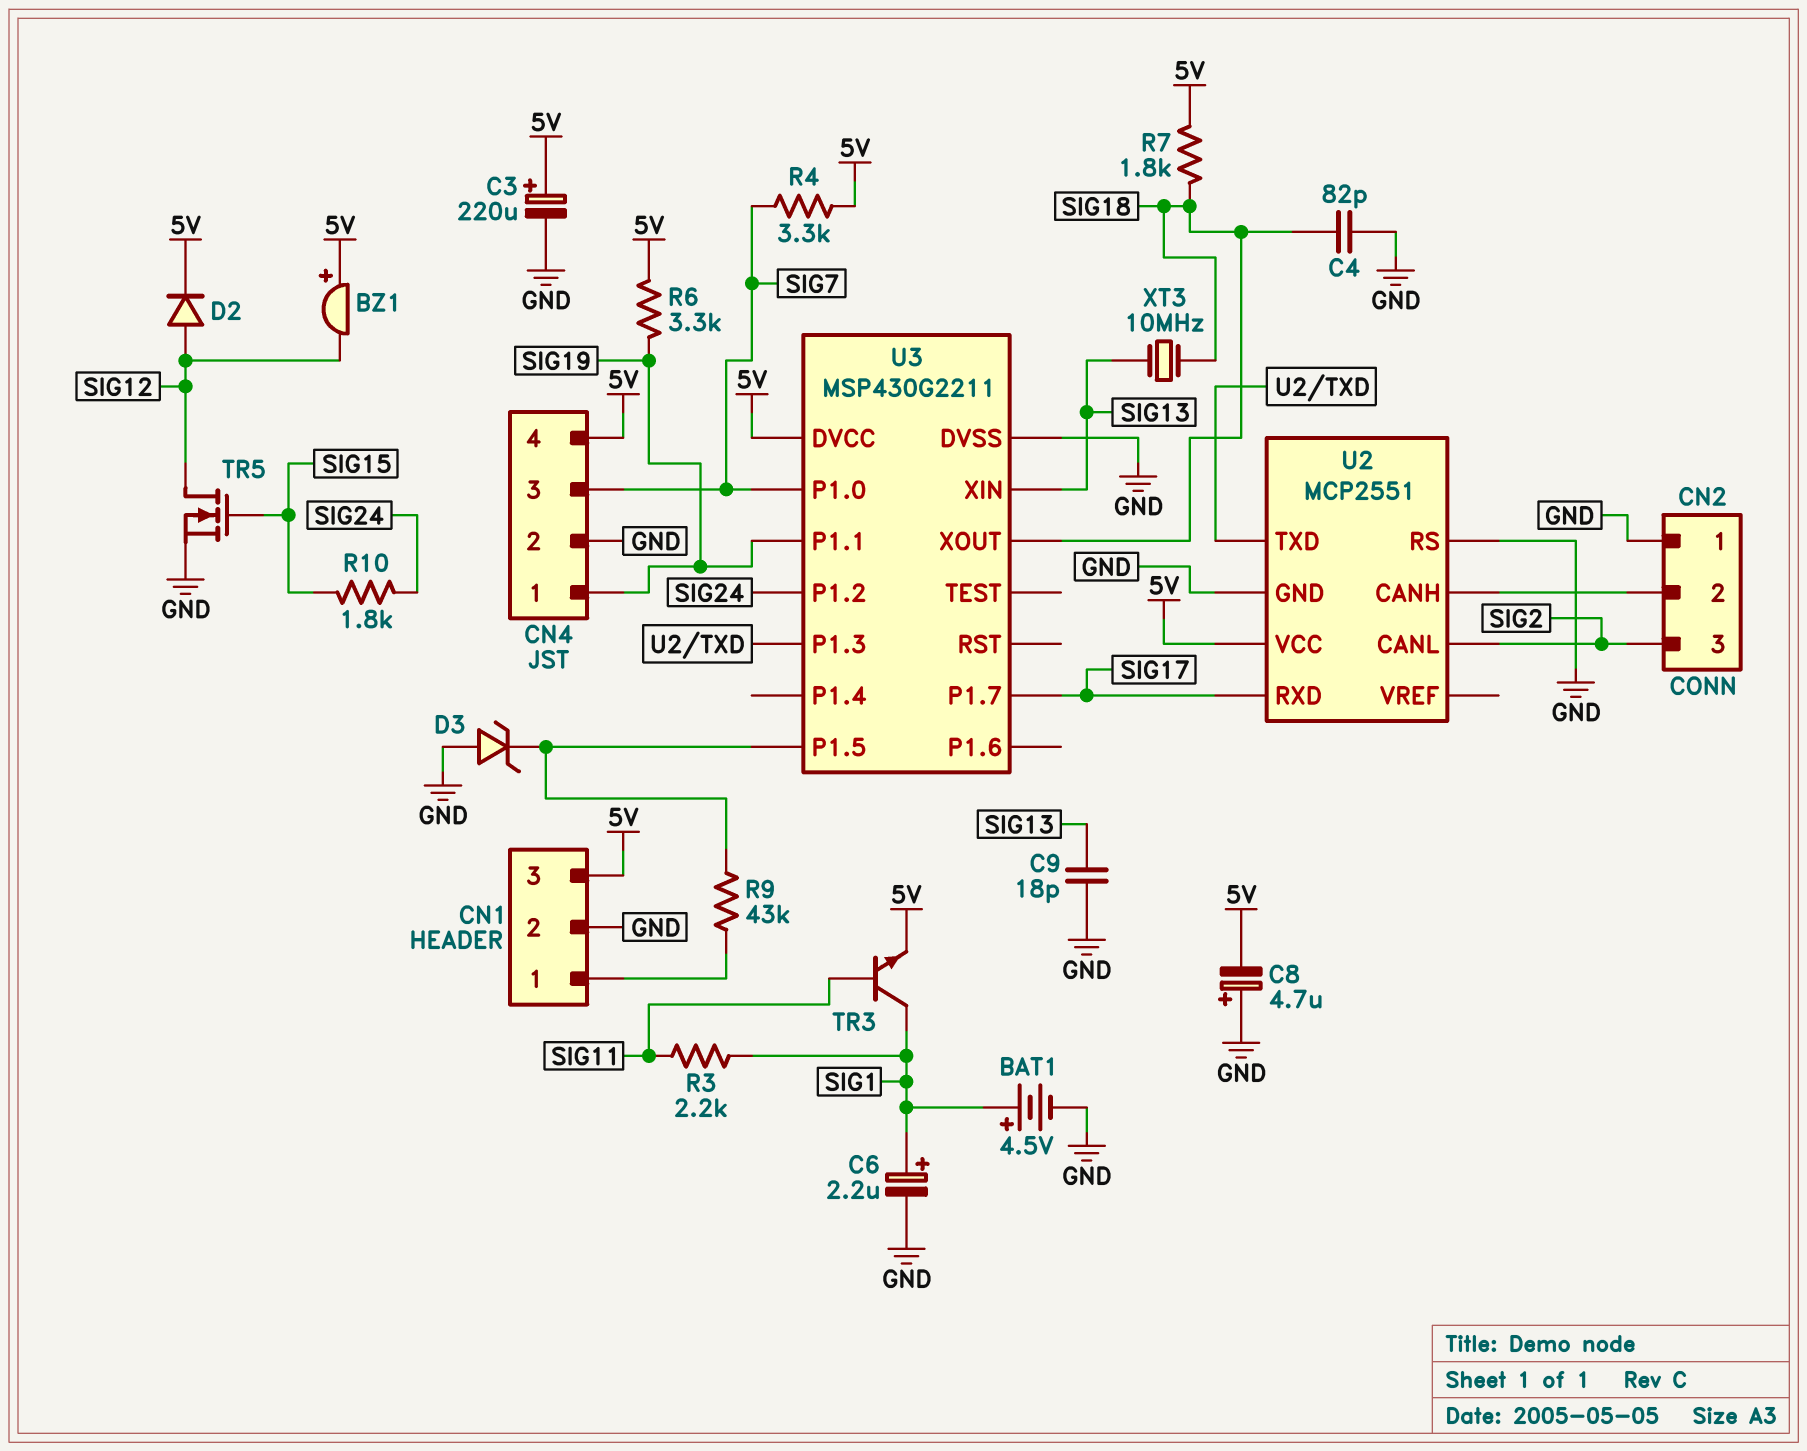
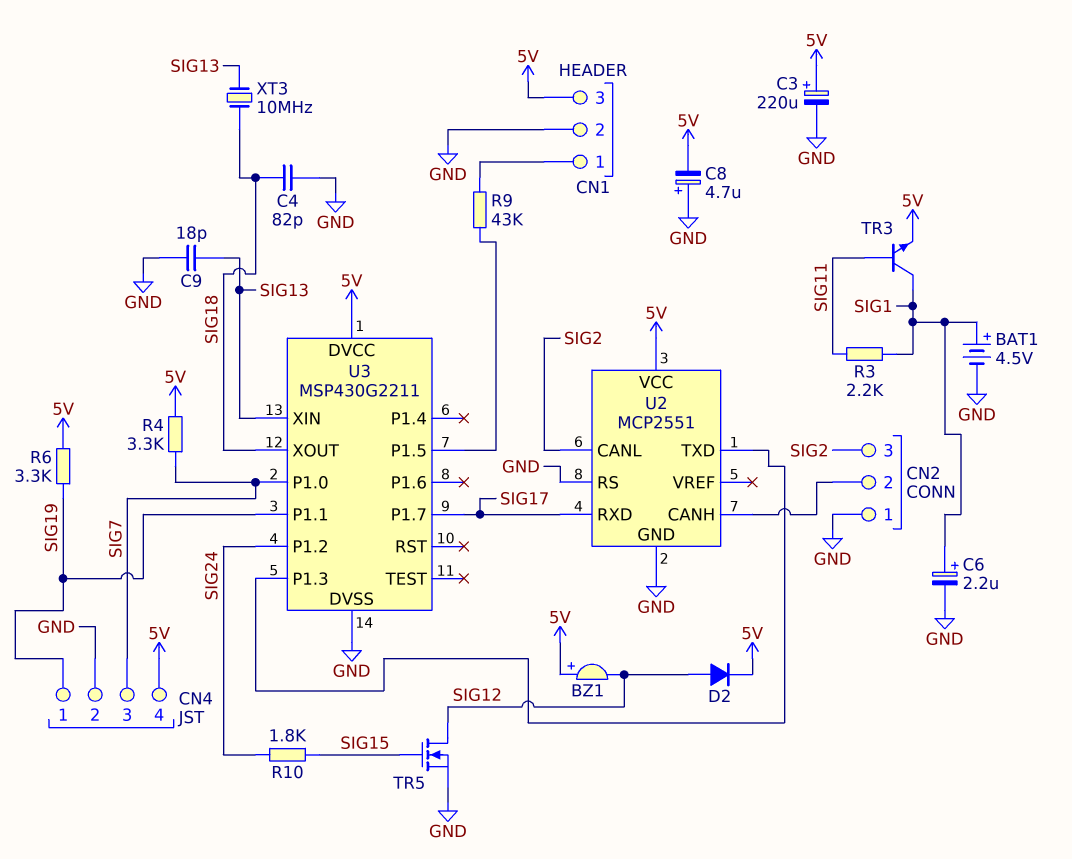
D3: zener (A GND, K U3/P1.5) -> none
R7: 1.8k (5V, SIG18) -> none

